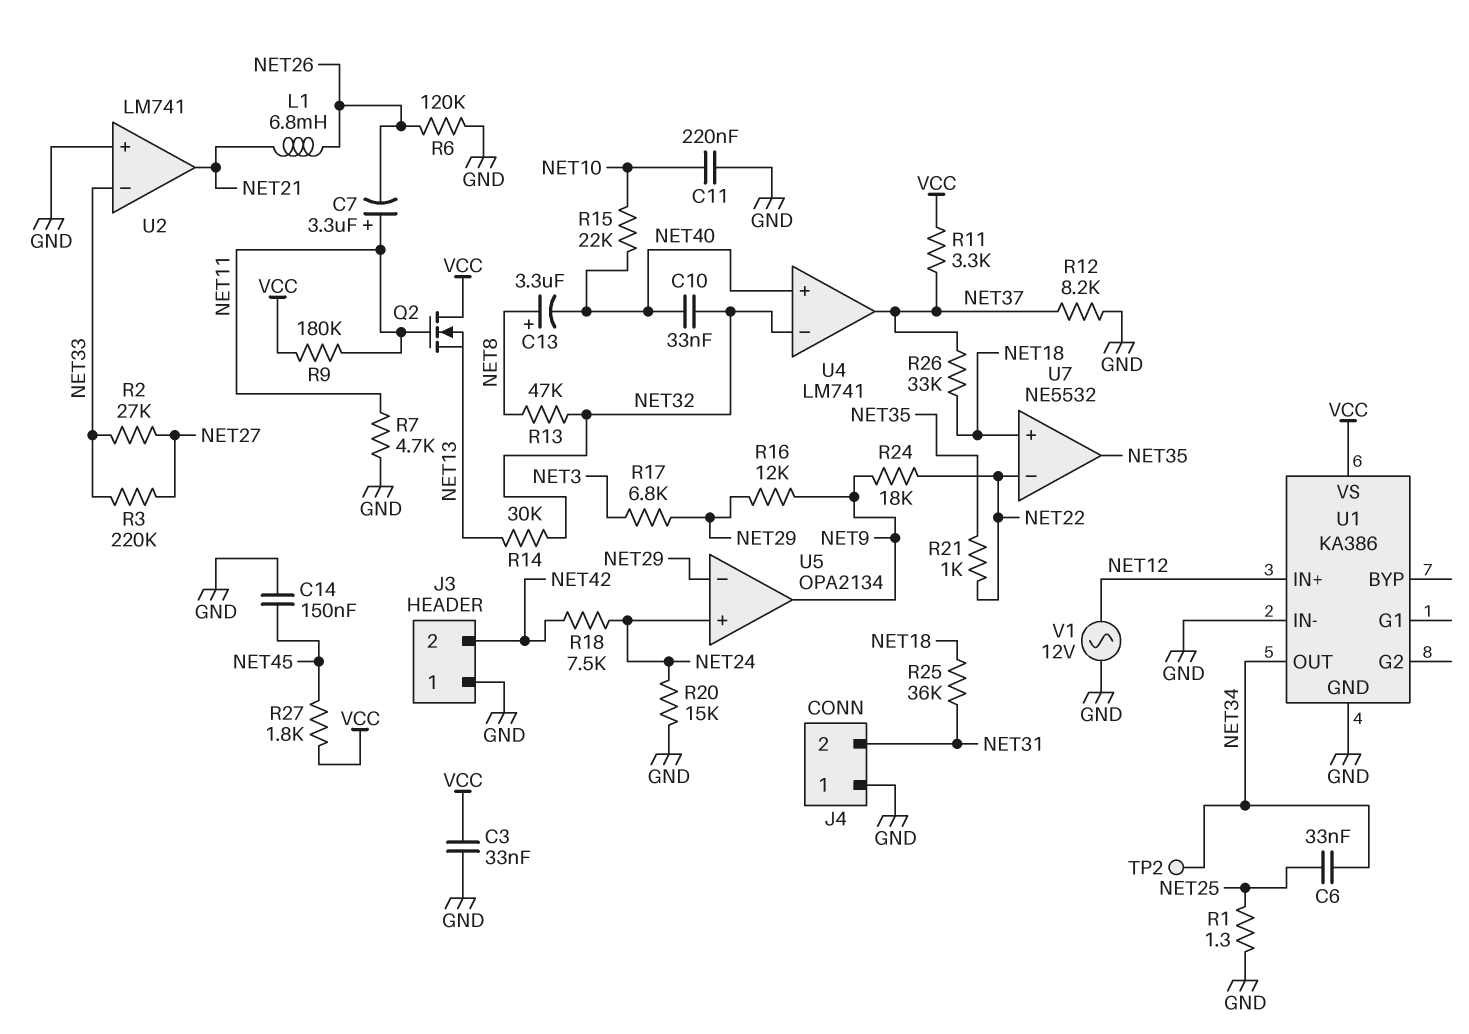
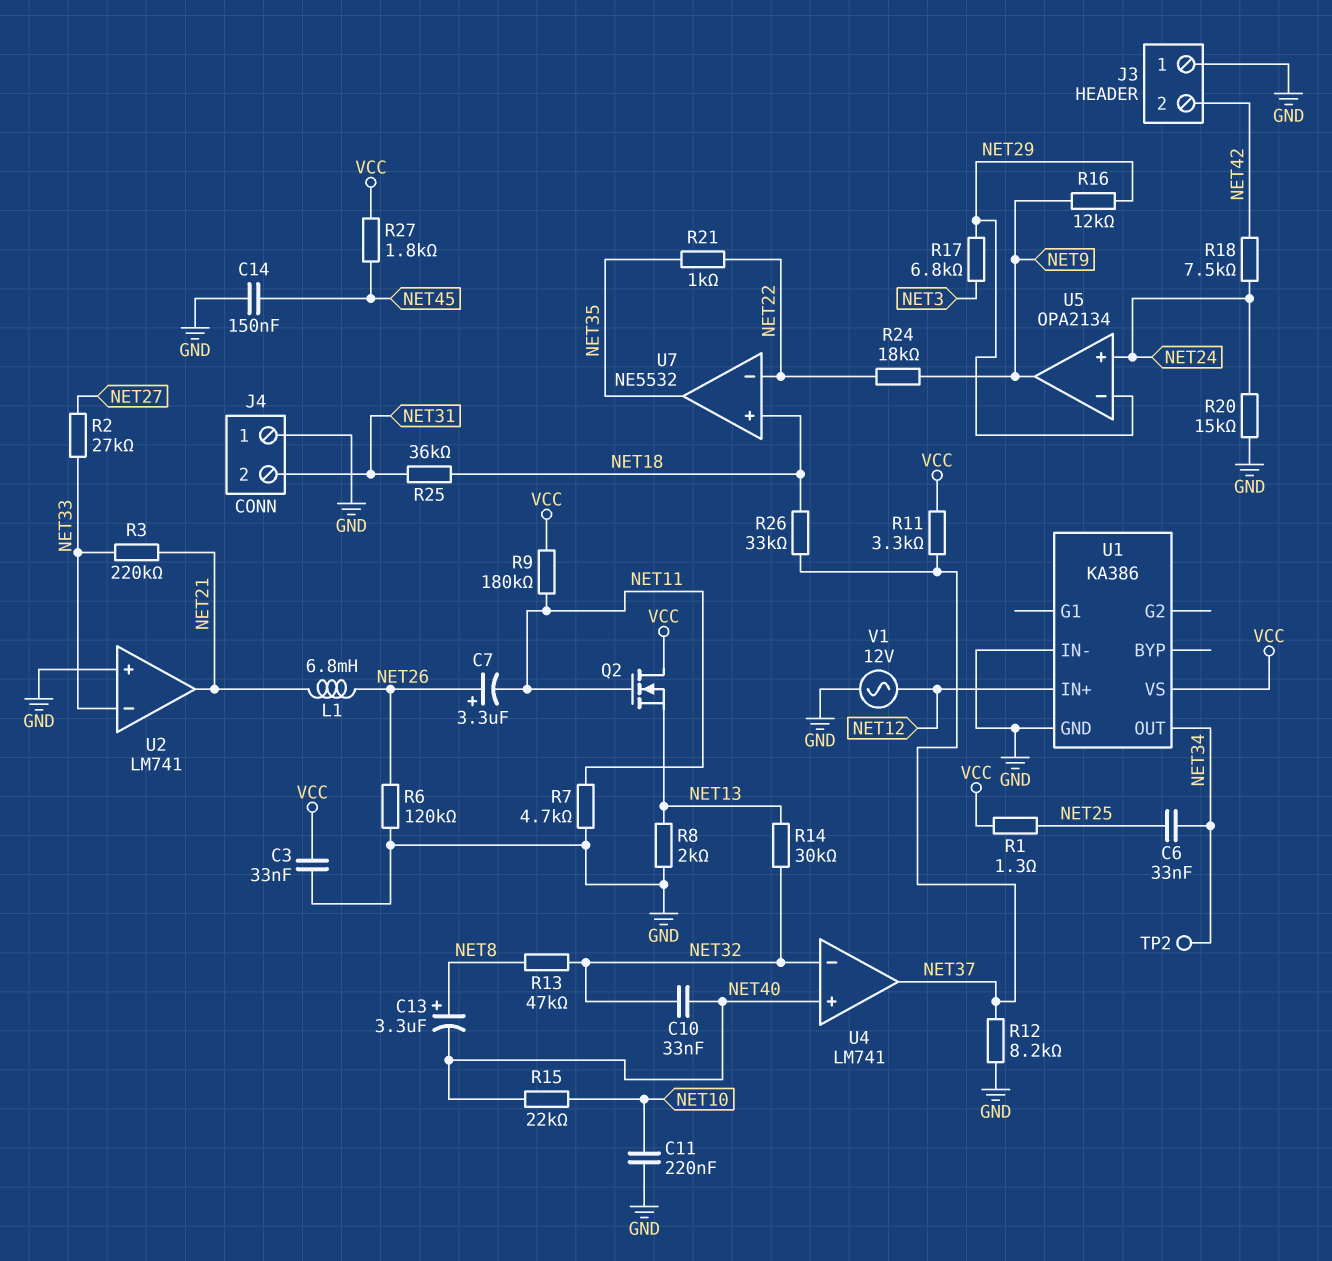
C7: 3.3uF (plus NET11, minus NET26) -> 3.3uF (plus NET26, minus NET11)
R1: 1.3 (GND, NET25) -> 1.3 (NET25, VCC)
R3: 220k (NET27, NET33) -> 220k (NET21, NET33)
R8: none -> 2k (GND, NET13)

